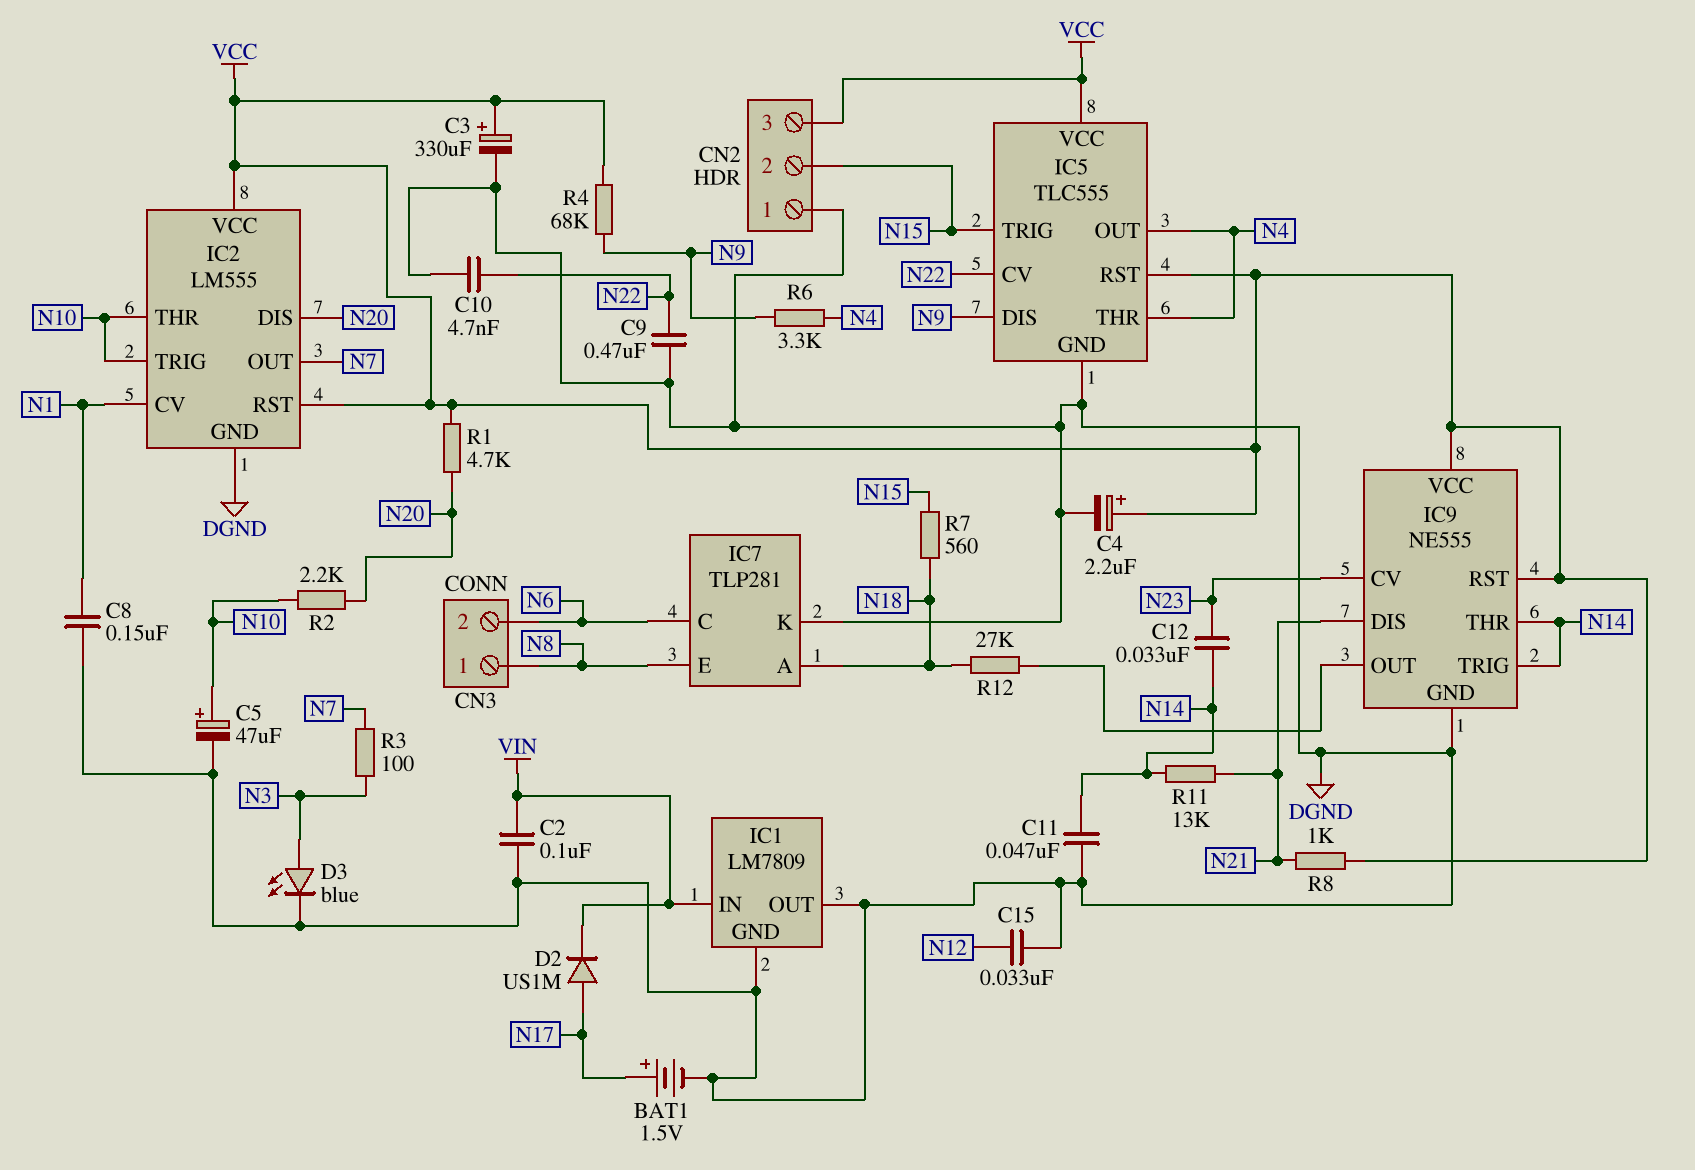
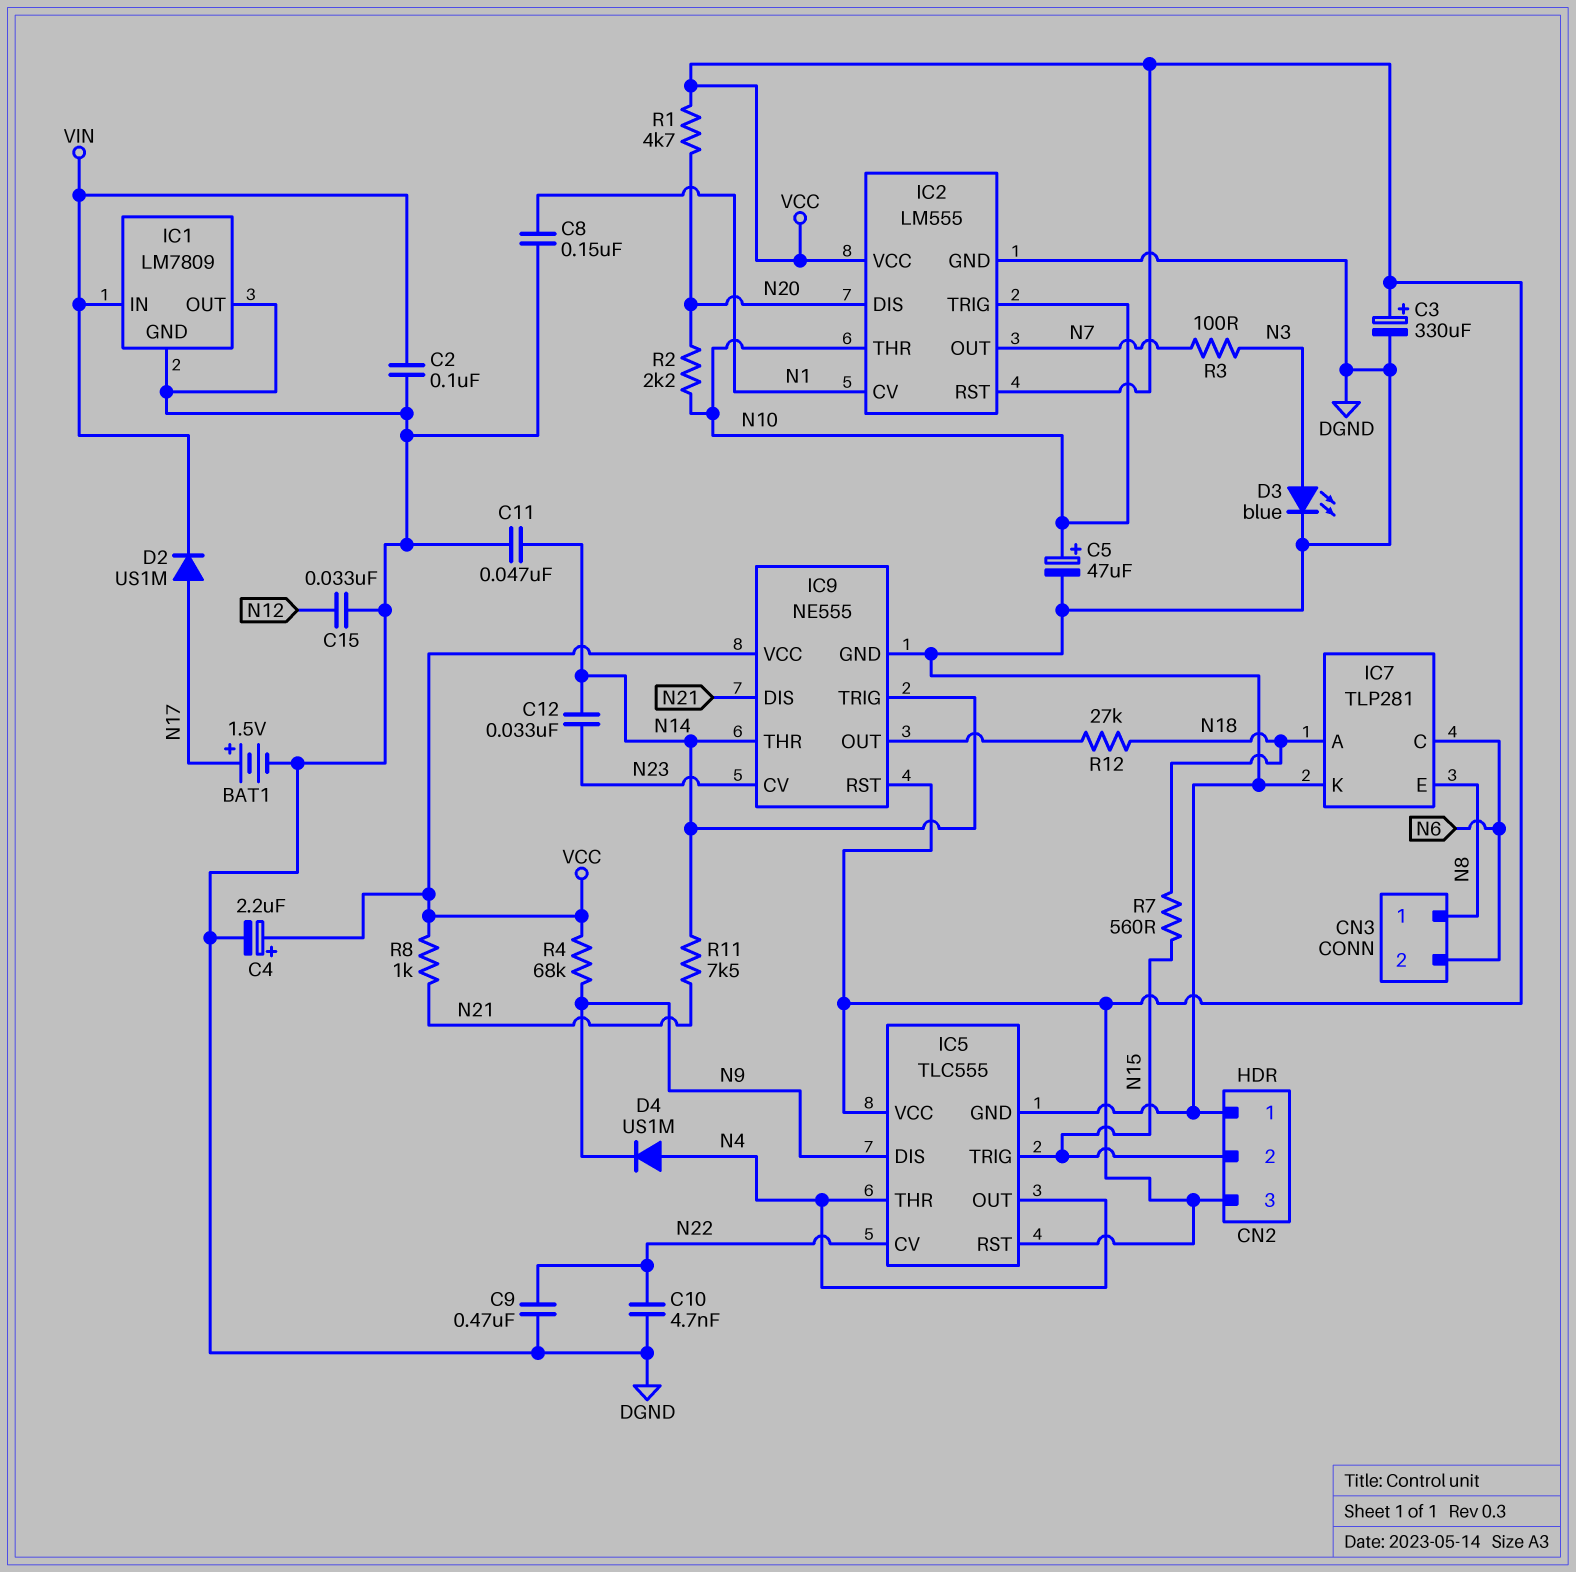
D4: none -> diode US1M (A N4, K N9)
R6: 3.3k (N4, N9) -> none
R11: 13k (N14, N21) -> 7.5k (N14, N21)

